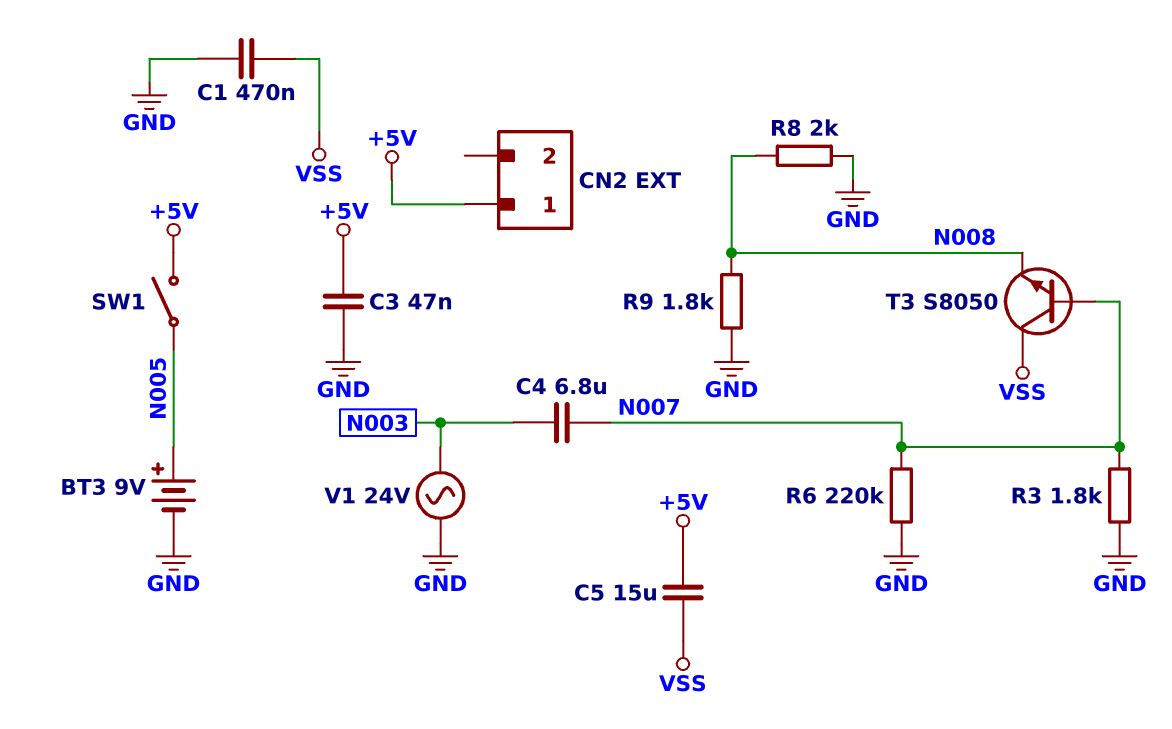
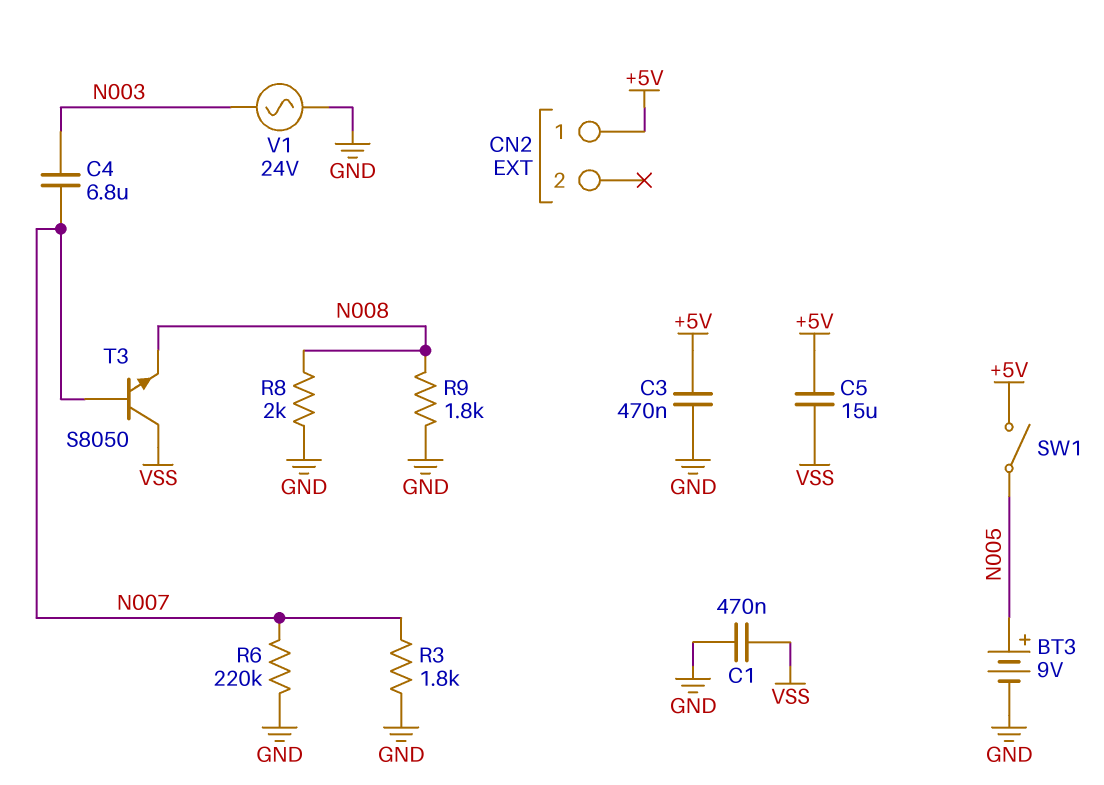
C3: 47nF (+5V, GND) -> 470nF (+5V, GND)

